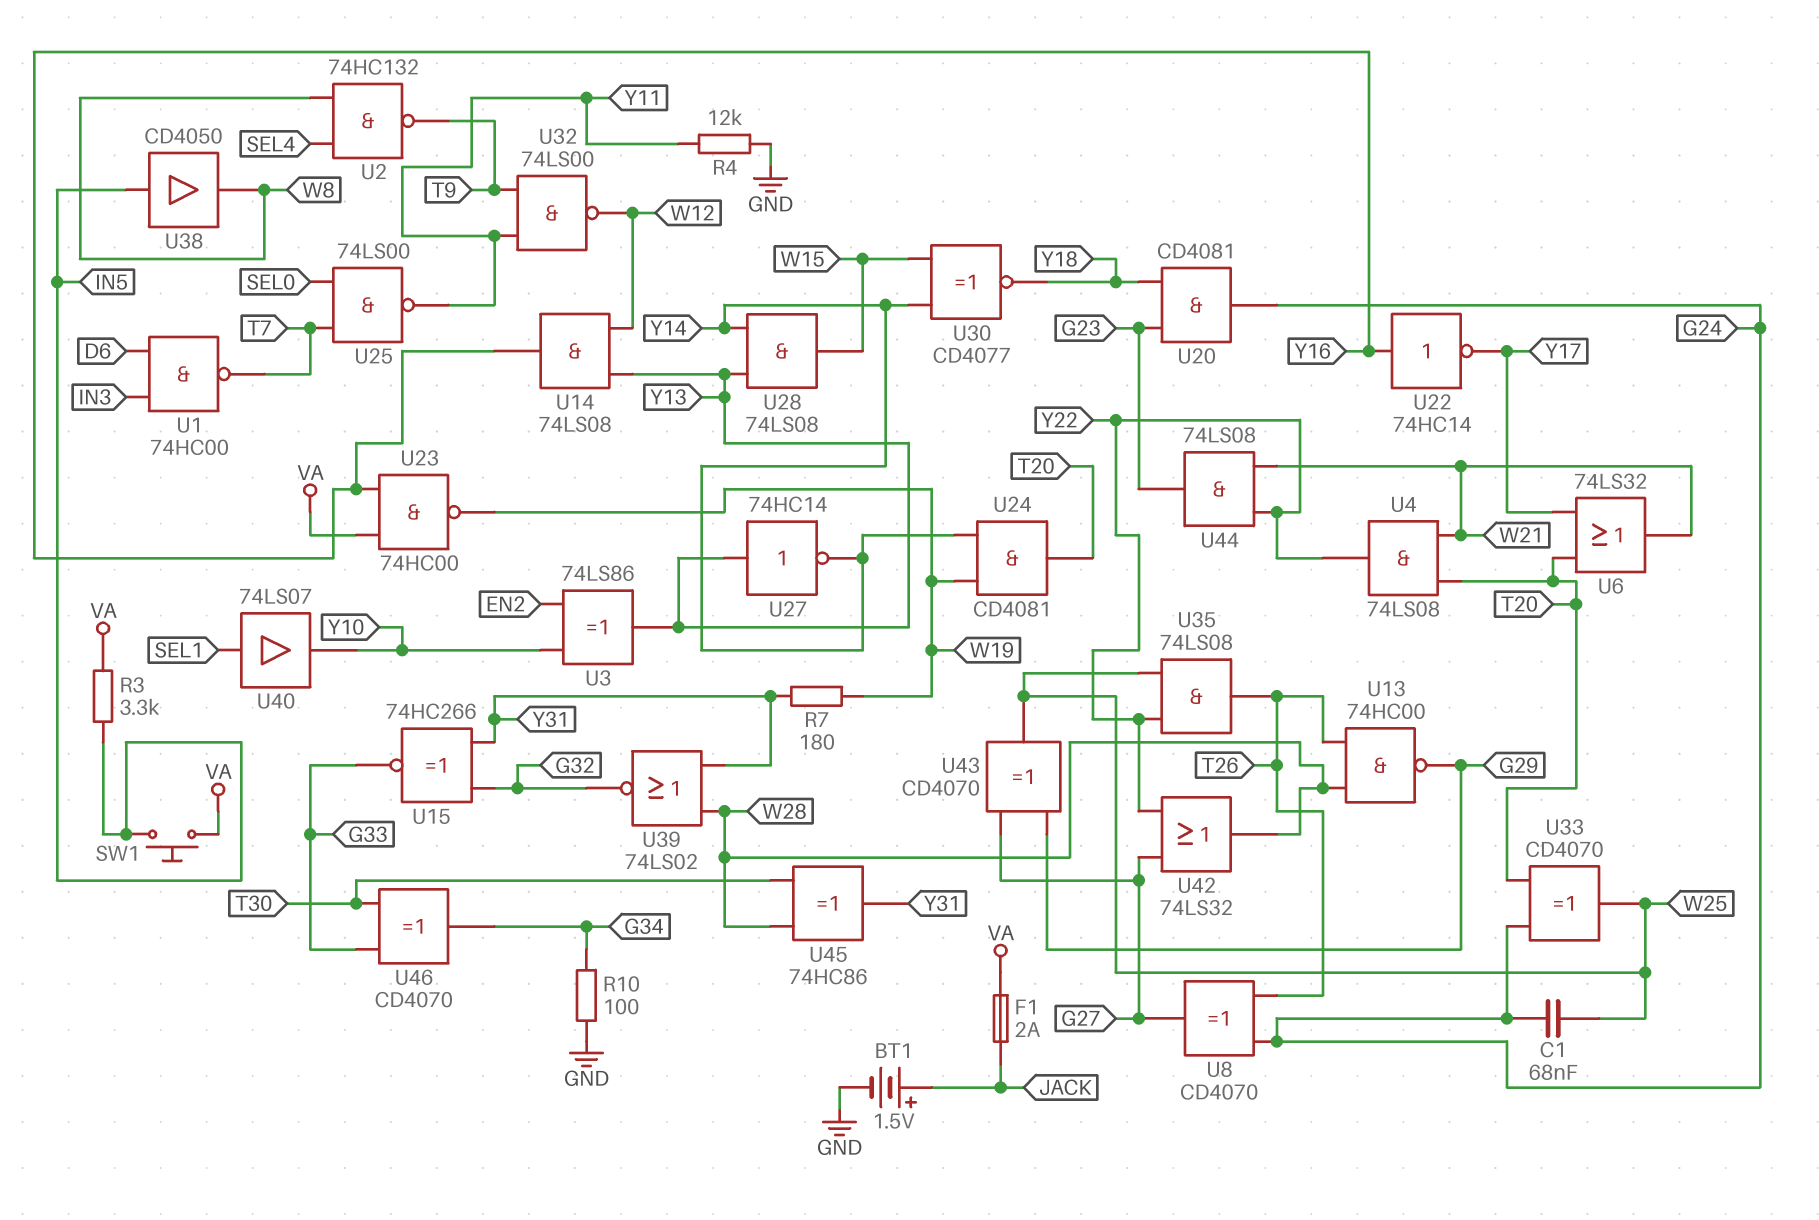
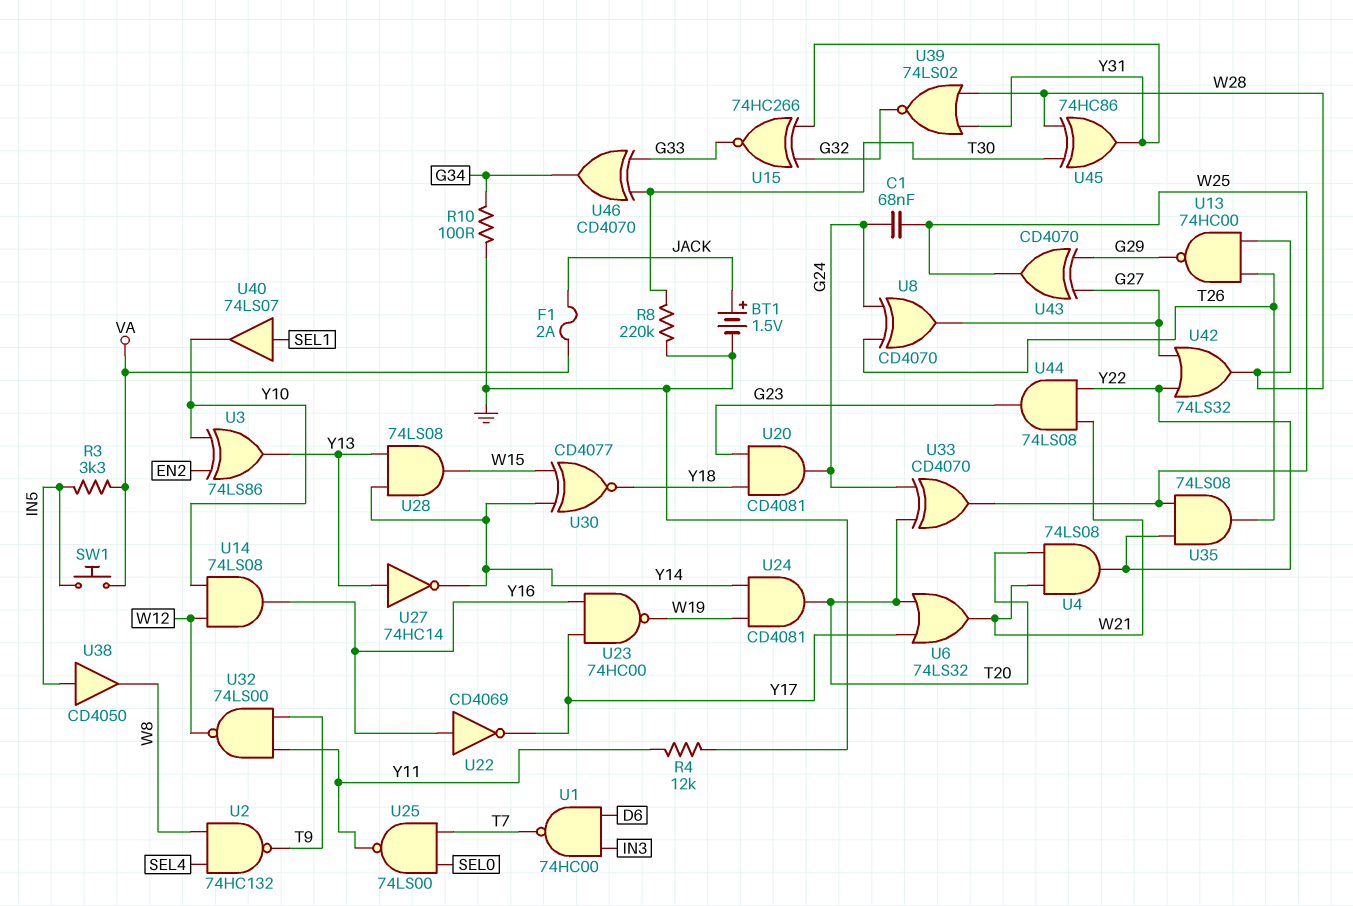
R7: 180 (W19, Y31) -> none
R8: none -> 220k (GND, T30)
U14: AND 74LS08 (in W12, in Y13, out Y16) -> AND 74LS08 (in W12, in Y10, out Y16)
U22: NOT 74HC14 (in Y16, out Y17) -> NOT CD4069 (in Y16, out Y17)
U23: NAND 74HC00 (in VA, in Y16, out W19) -> NAND 74HC00 (in Y16, in Y17, out W19)

